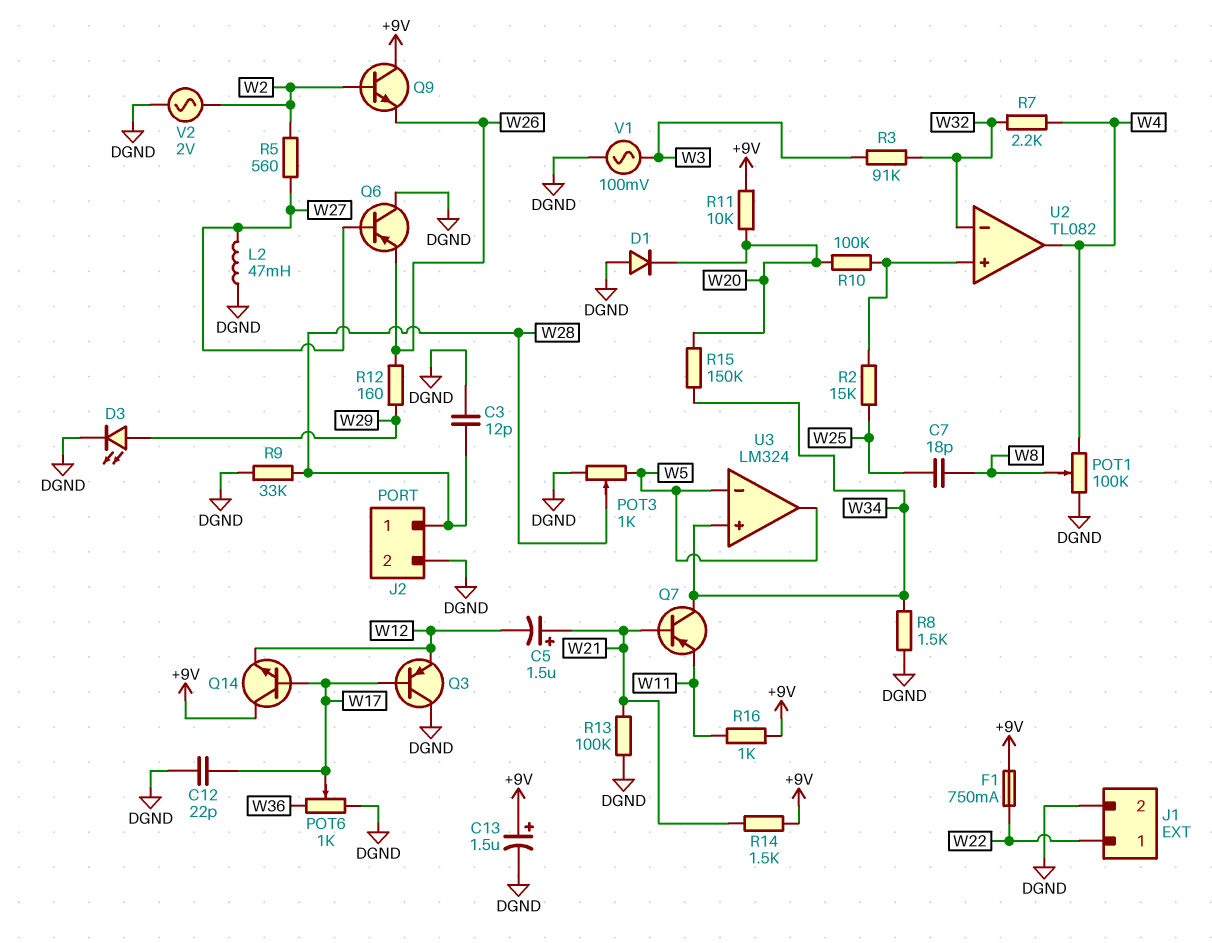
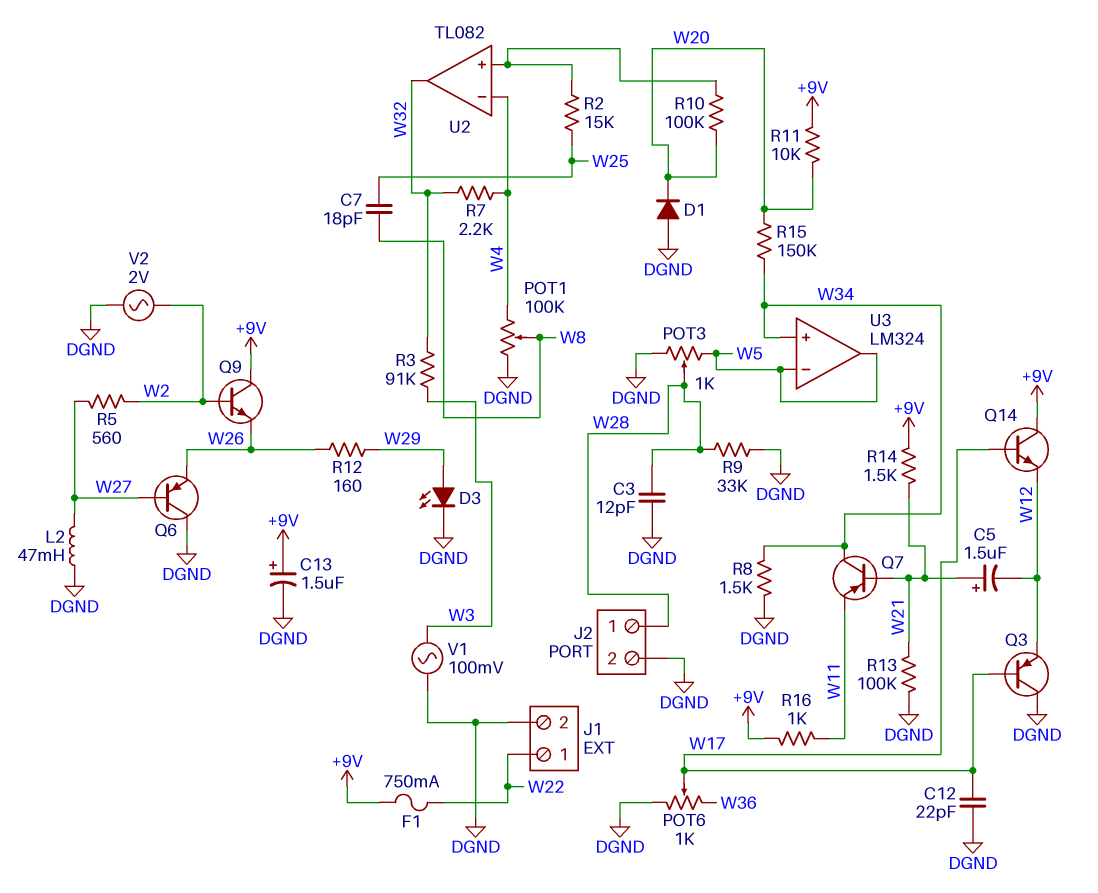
U2 pin in-: W32 -> W4
U2 pin out: W4 -> W32

